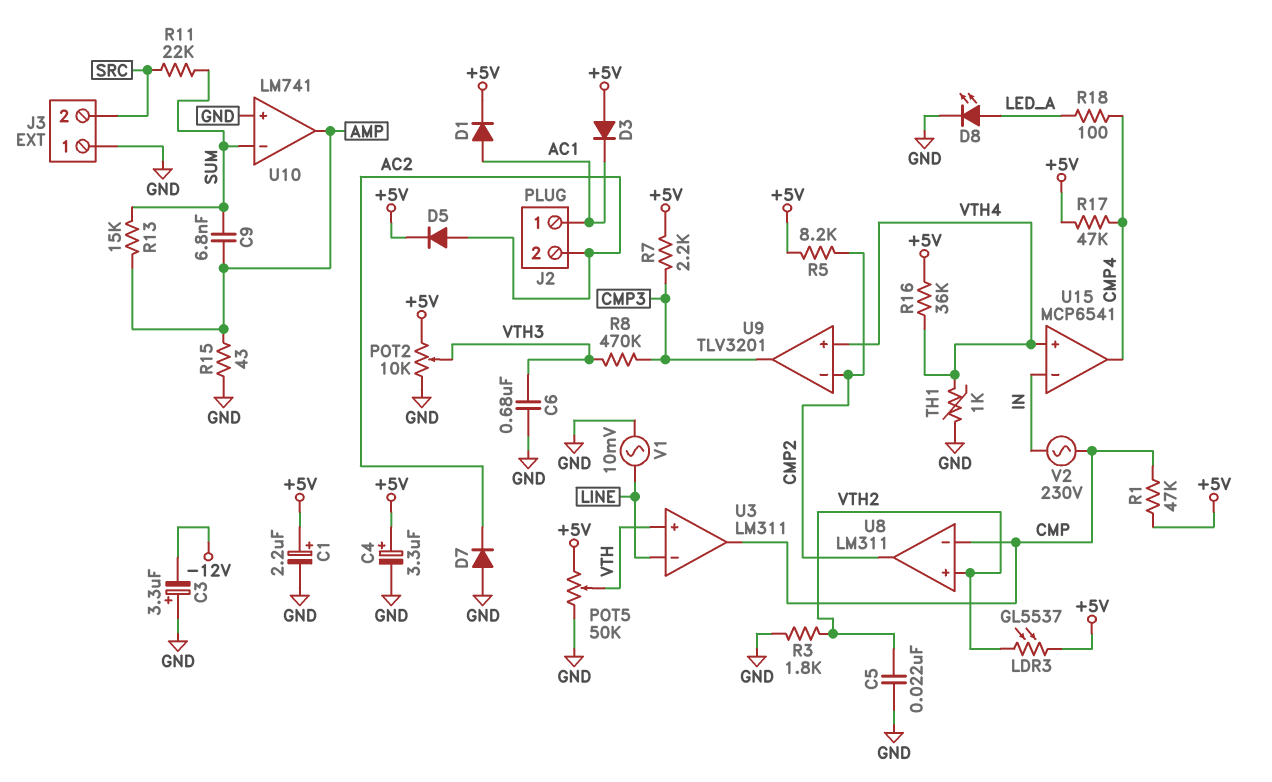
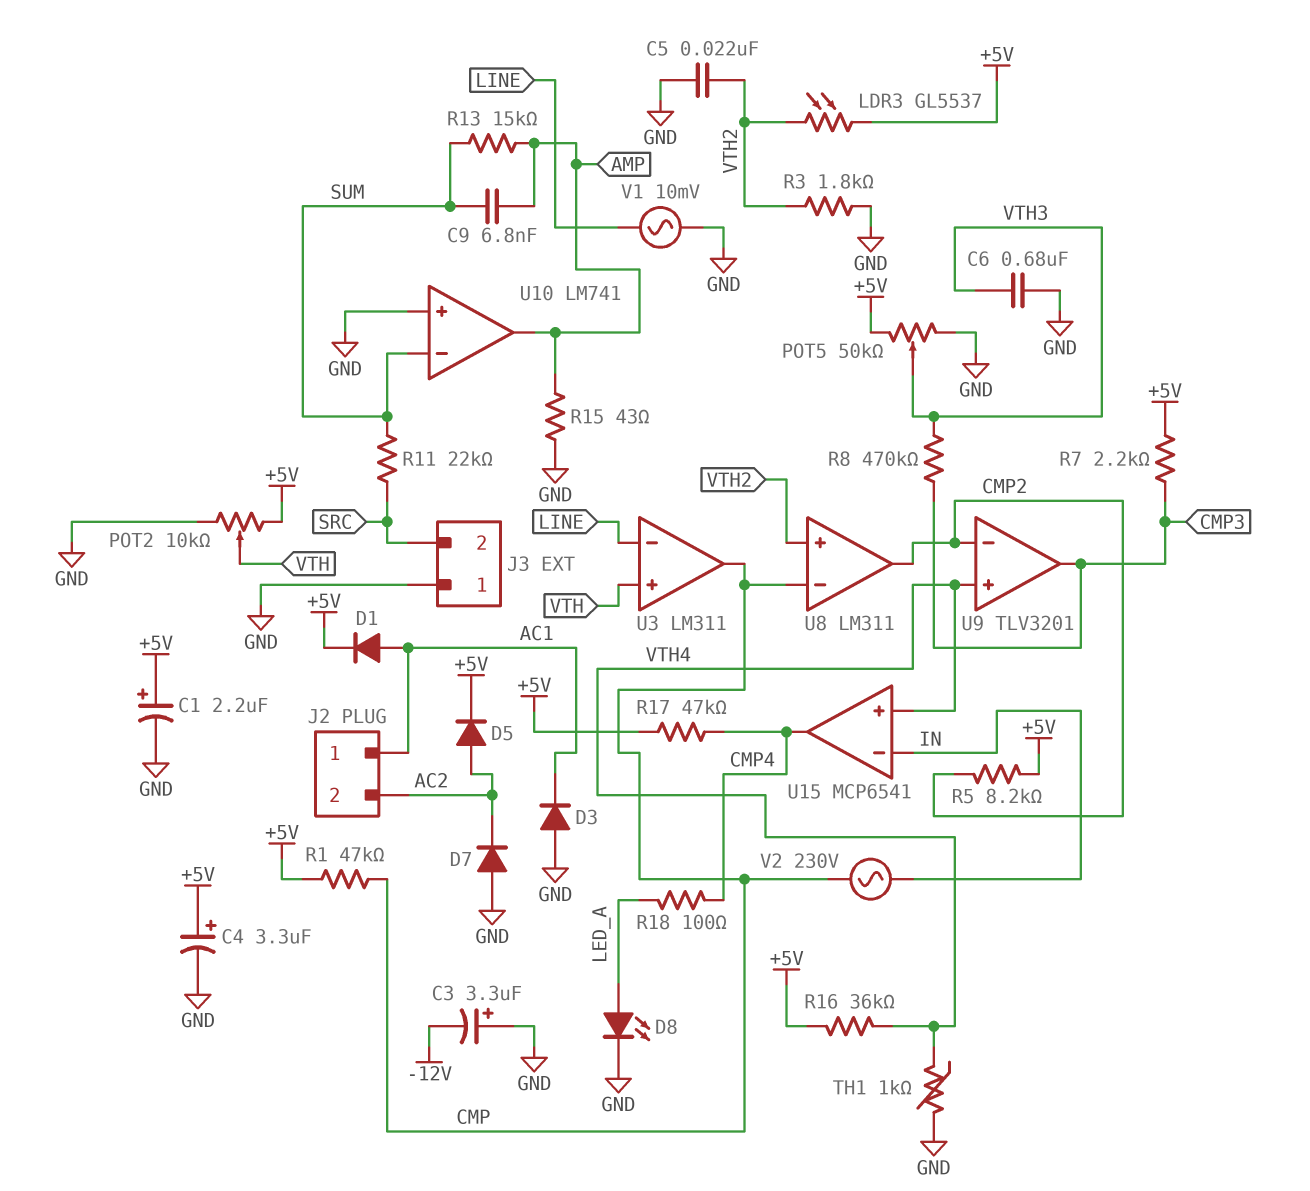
D3: diode (A +5V, K AC1) -> diode (A GND, K AC1)
POT2: 10k (+5V, GND, wiper VTH3) -> 10k (+5V, GND, wiper VTH)
POT5: 50k (+5V, GND, wiper VTH) -> 50k (+5V, GND, wiper VTH3)

